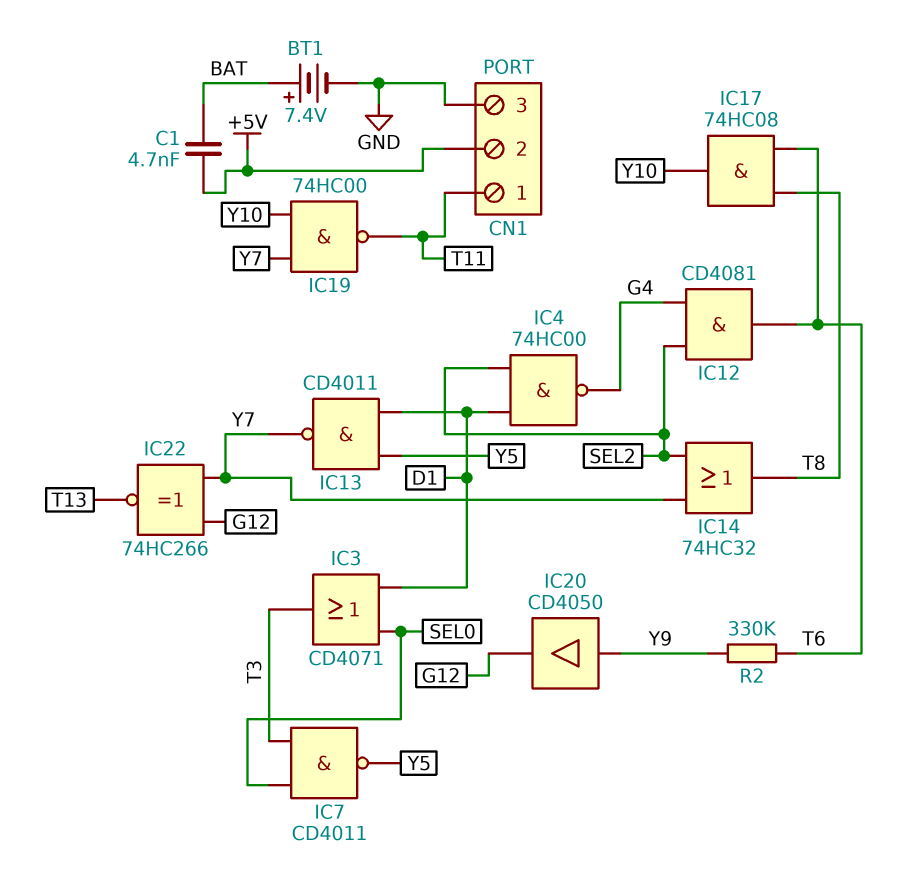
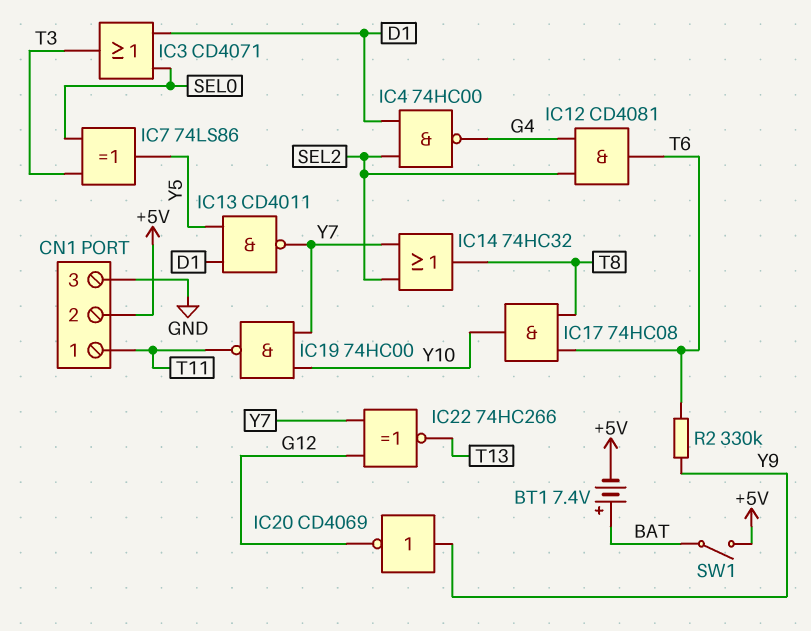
BT1: 7.4V (plus BAT, minus GND) -> 7.4V (plus BAT, minus +5V)
C1: 4.7nF (+5V, BAT) -> none
IC7: NAND CD4011 (in SEL0, in T3, out Y5) -> XOR 74LS86 (in SEL0, in T3, out Y5)
IC20: buffer CD4050 (in Y9, out G12) -> NOT CD4069 (in Y9, out G12)
SW1: none -> switch (+5V, BAT)

